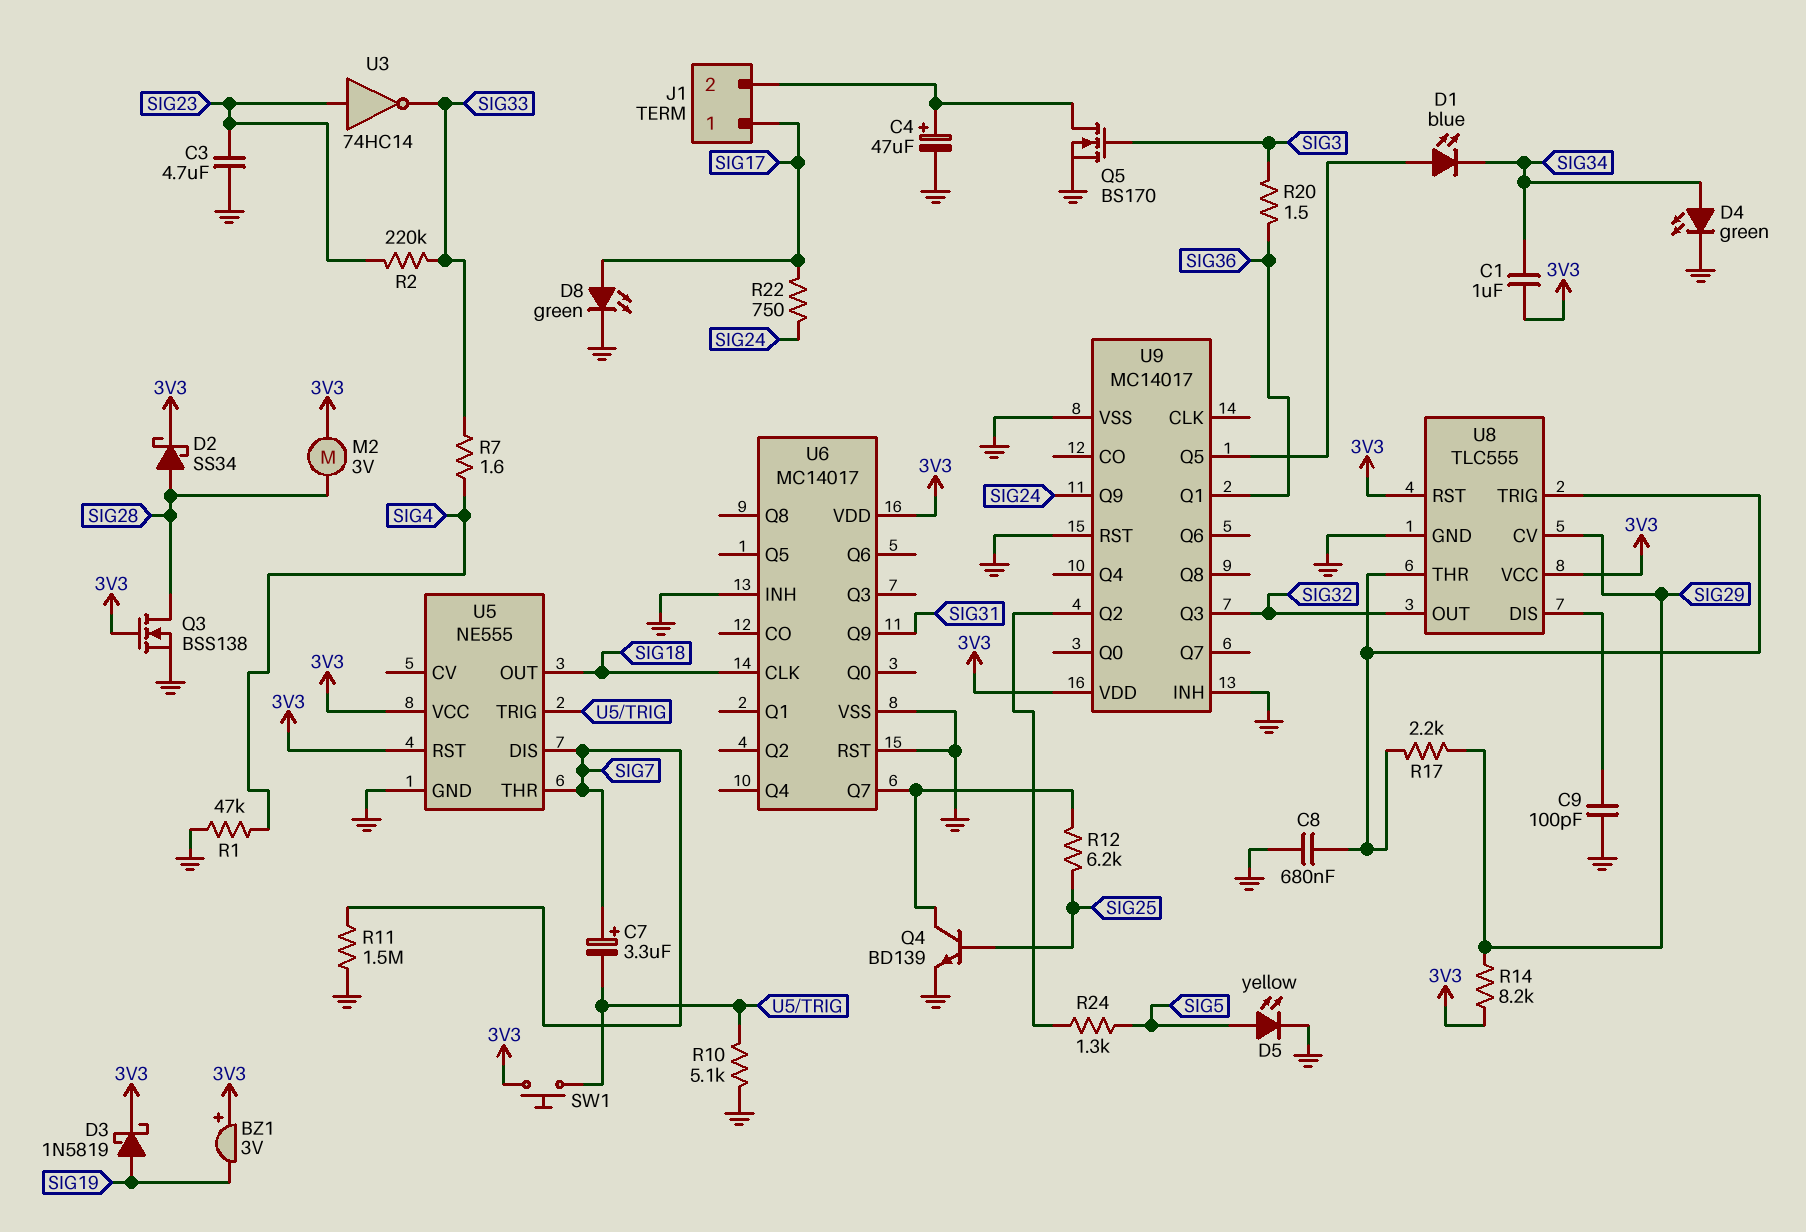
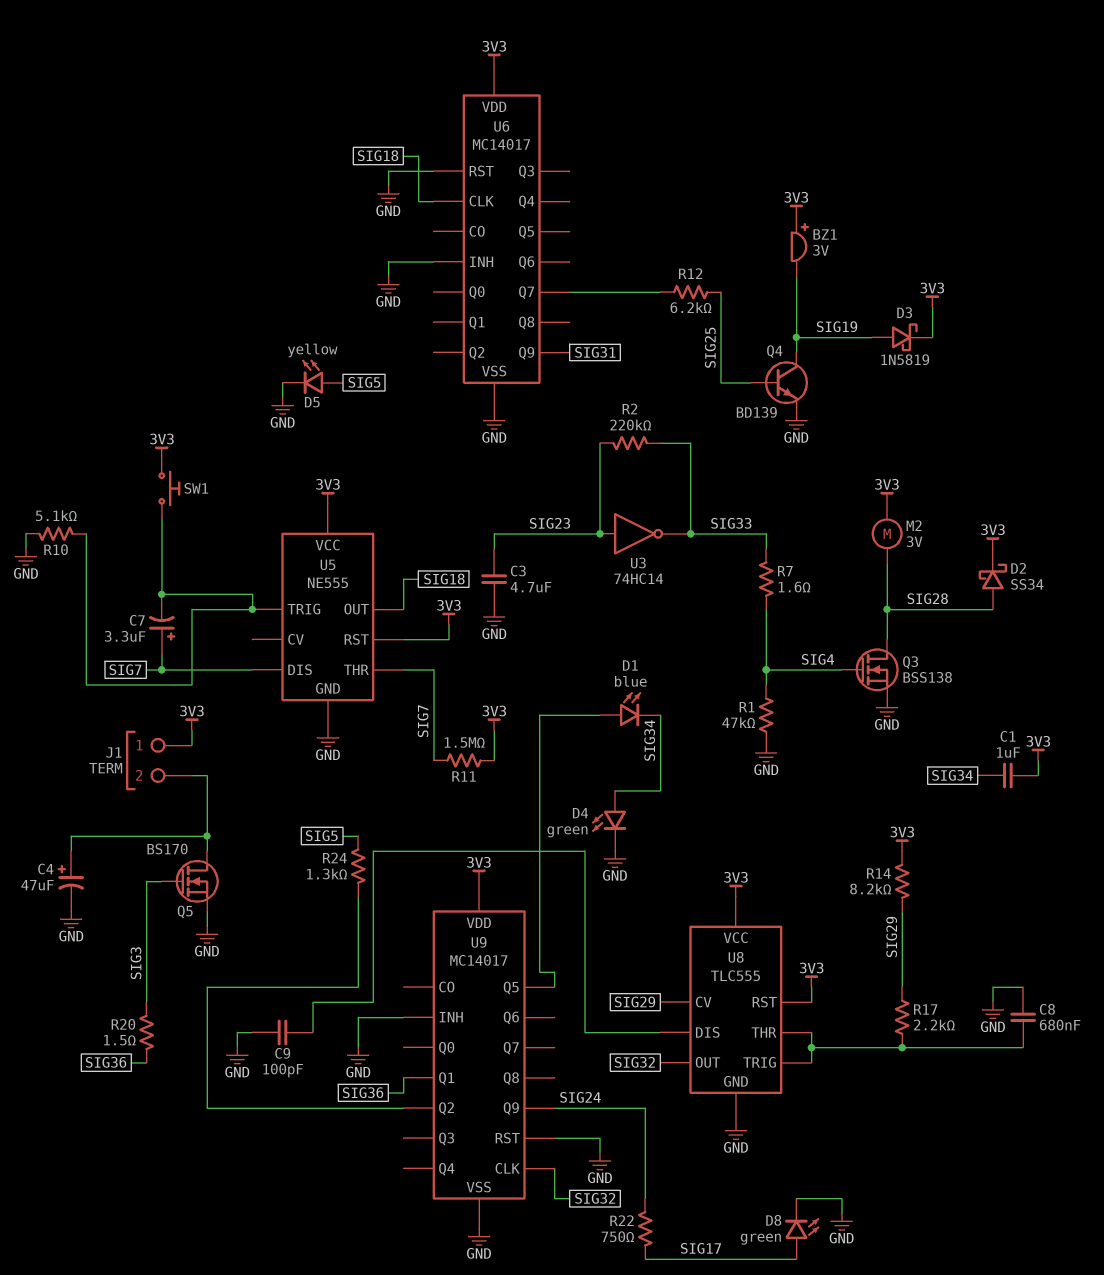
J1 pin 1: SIG17 -> 3V3
Q3: NMOS BSS138 (G 3V3, D SIG28, S GND) -> NMOS BSS138 (G SIG4, D SIG28, S GND)
Q4: NPN BD139 (B SIG25, C U6/Q7, E GND) -> NPN BD139 (B SIG25, C SIG19, E GND)
R11: 1.5M (GND, SIG7) -> 1.5M (3V3, SIG7)
U9 pin CLK: none -> SIG32
U9 pin Q3: SIG32 -> none

